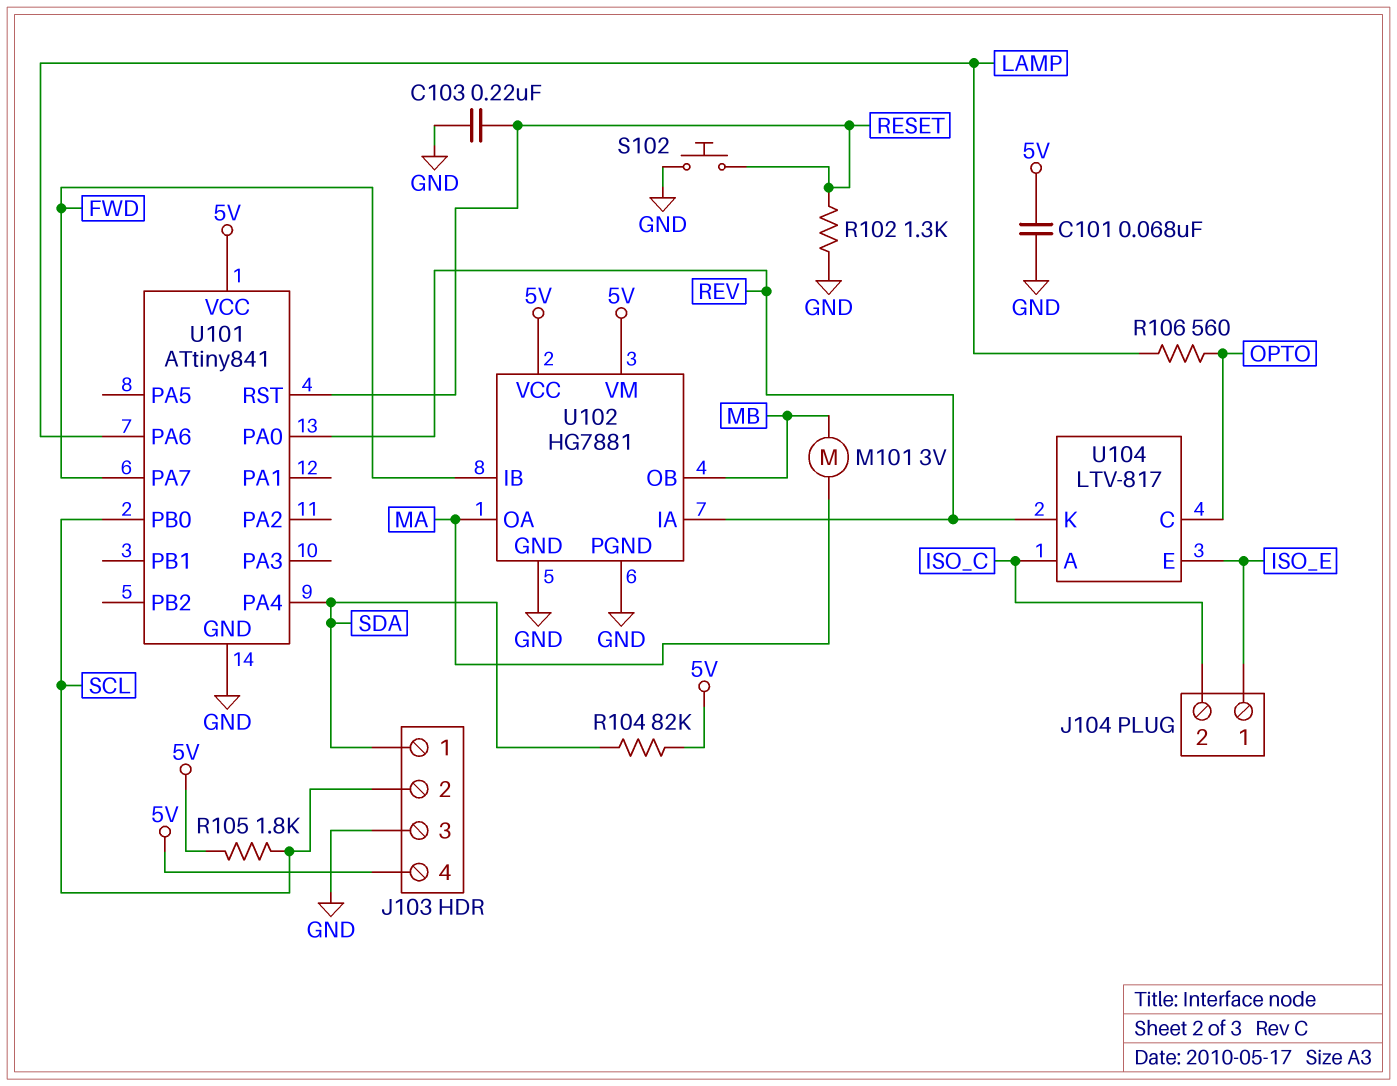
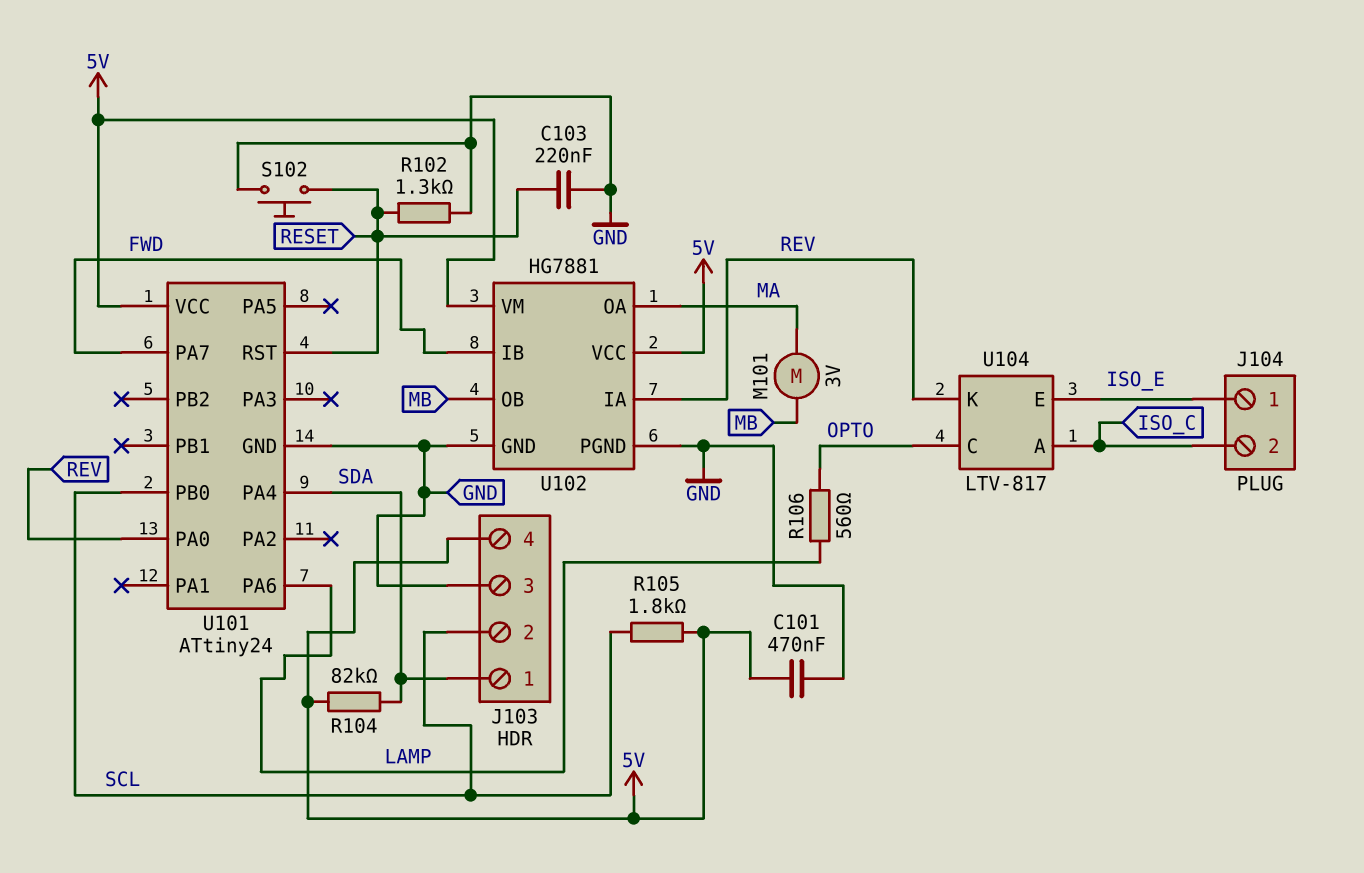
C101: 68nF (5V, GND) -> 470nF (5V, GND)
U101: ATtiny841 -> ATtiny24

